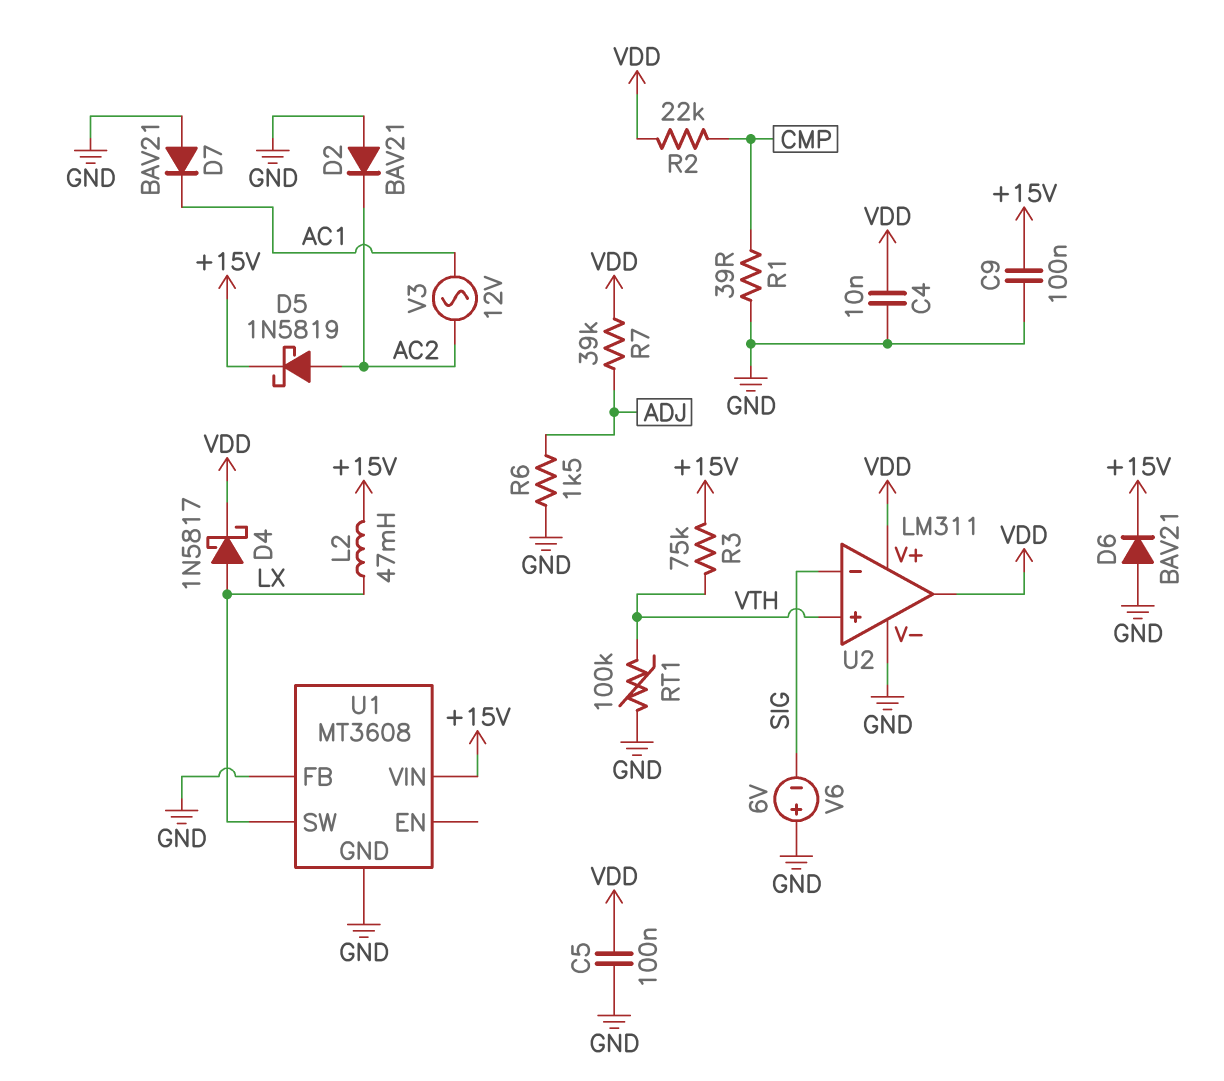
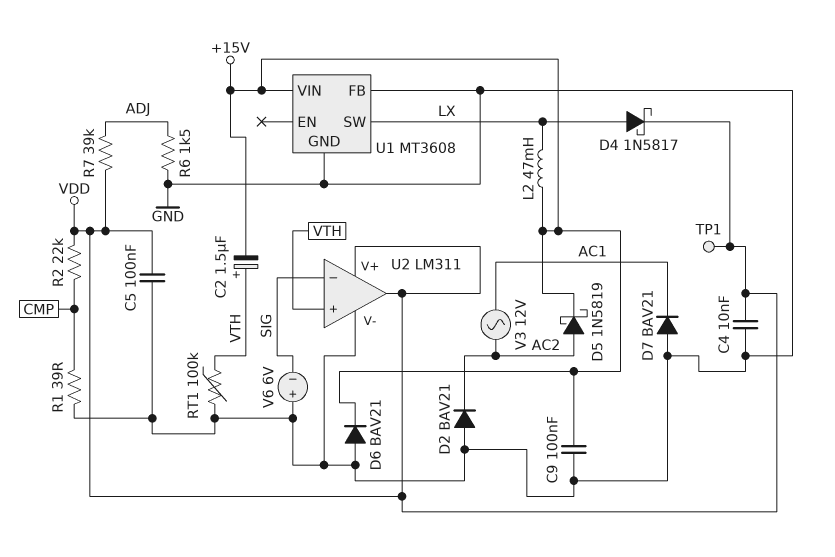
C2: none -> 1.5uF (plus VTH, minus +15V)
R3: 75k (+15V, VTH) -> none
TP1: none -> test point (VDD)

